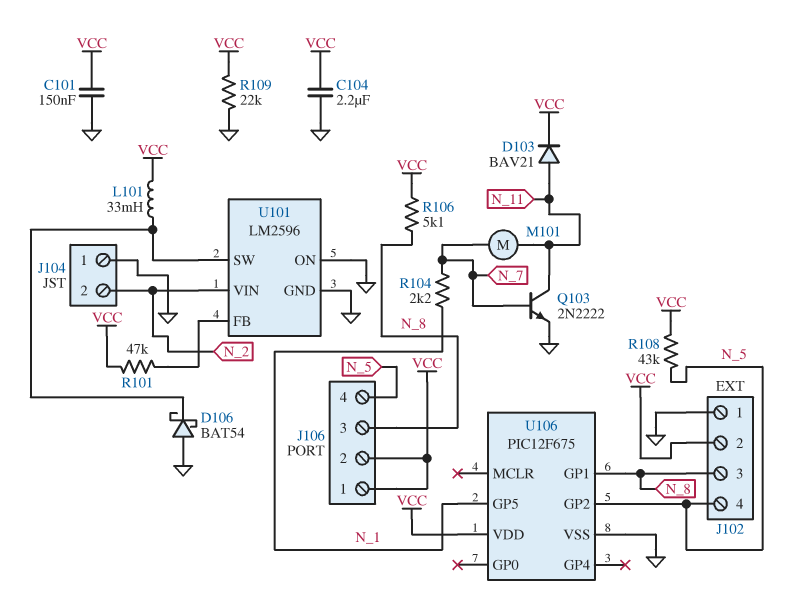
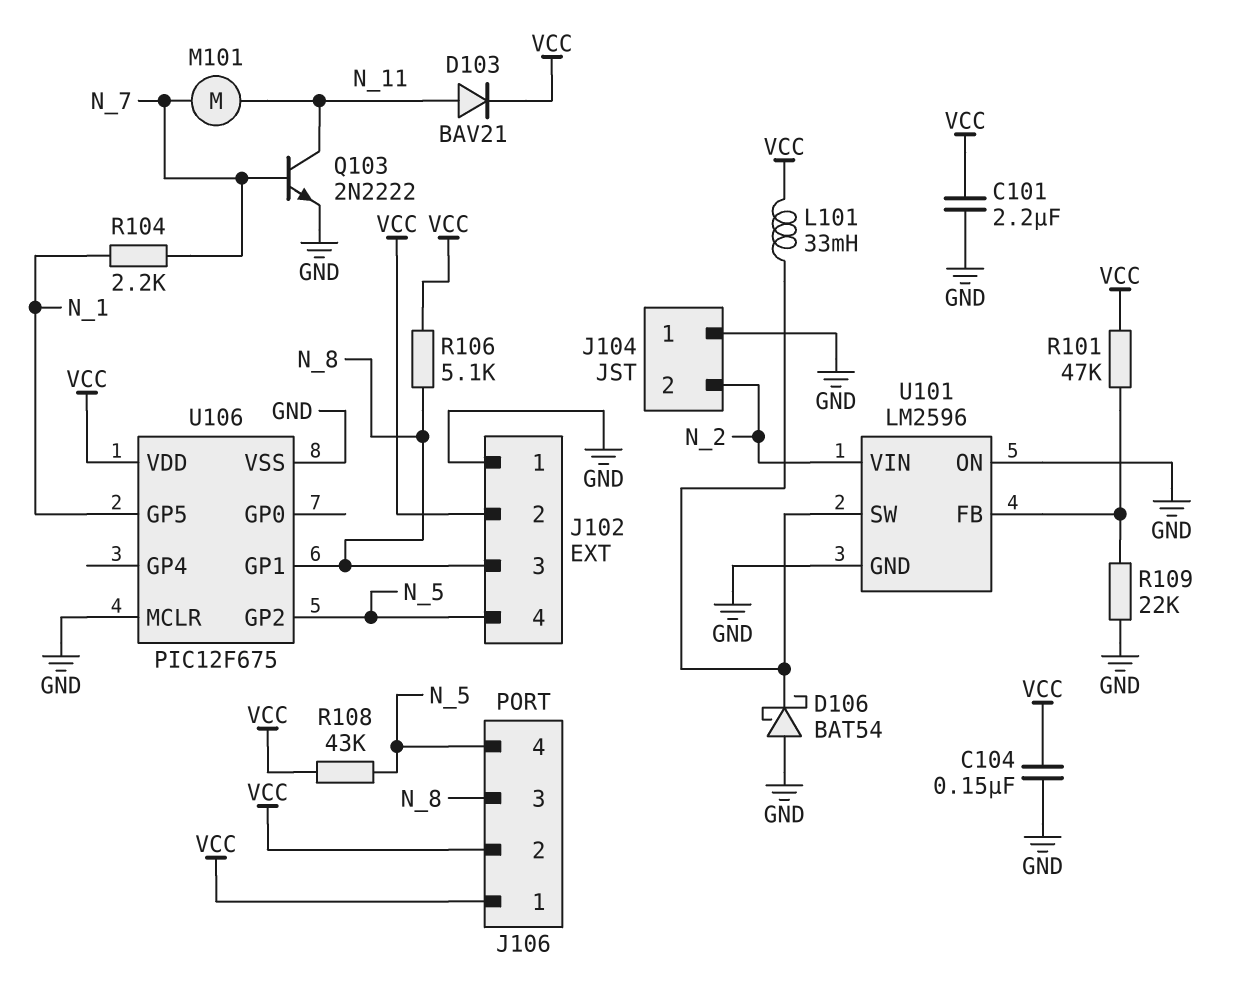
C101: 150nF (GND, VCC) -> 2.2uF (GND, VCC)
C104: 2.2uF (GND, VCC) -> 150nF (GND, VCC)
R109: 22k (GND, VCC) -> 22k (GND, U101/FB)
U106 pin MCLR: none -> GND

